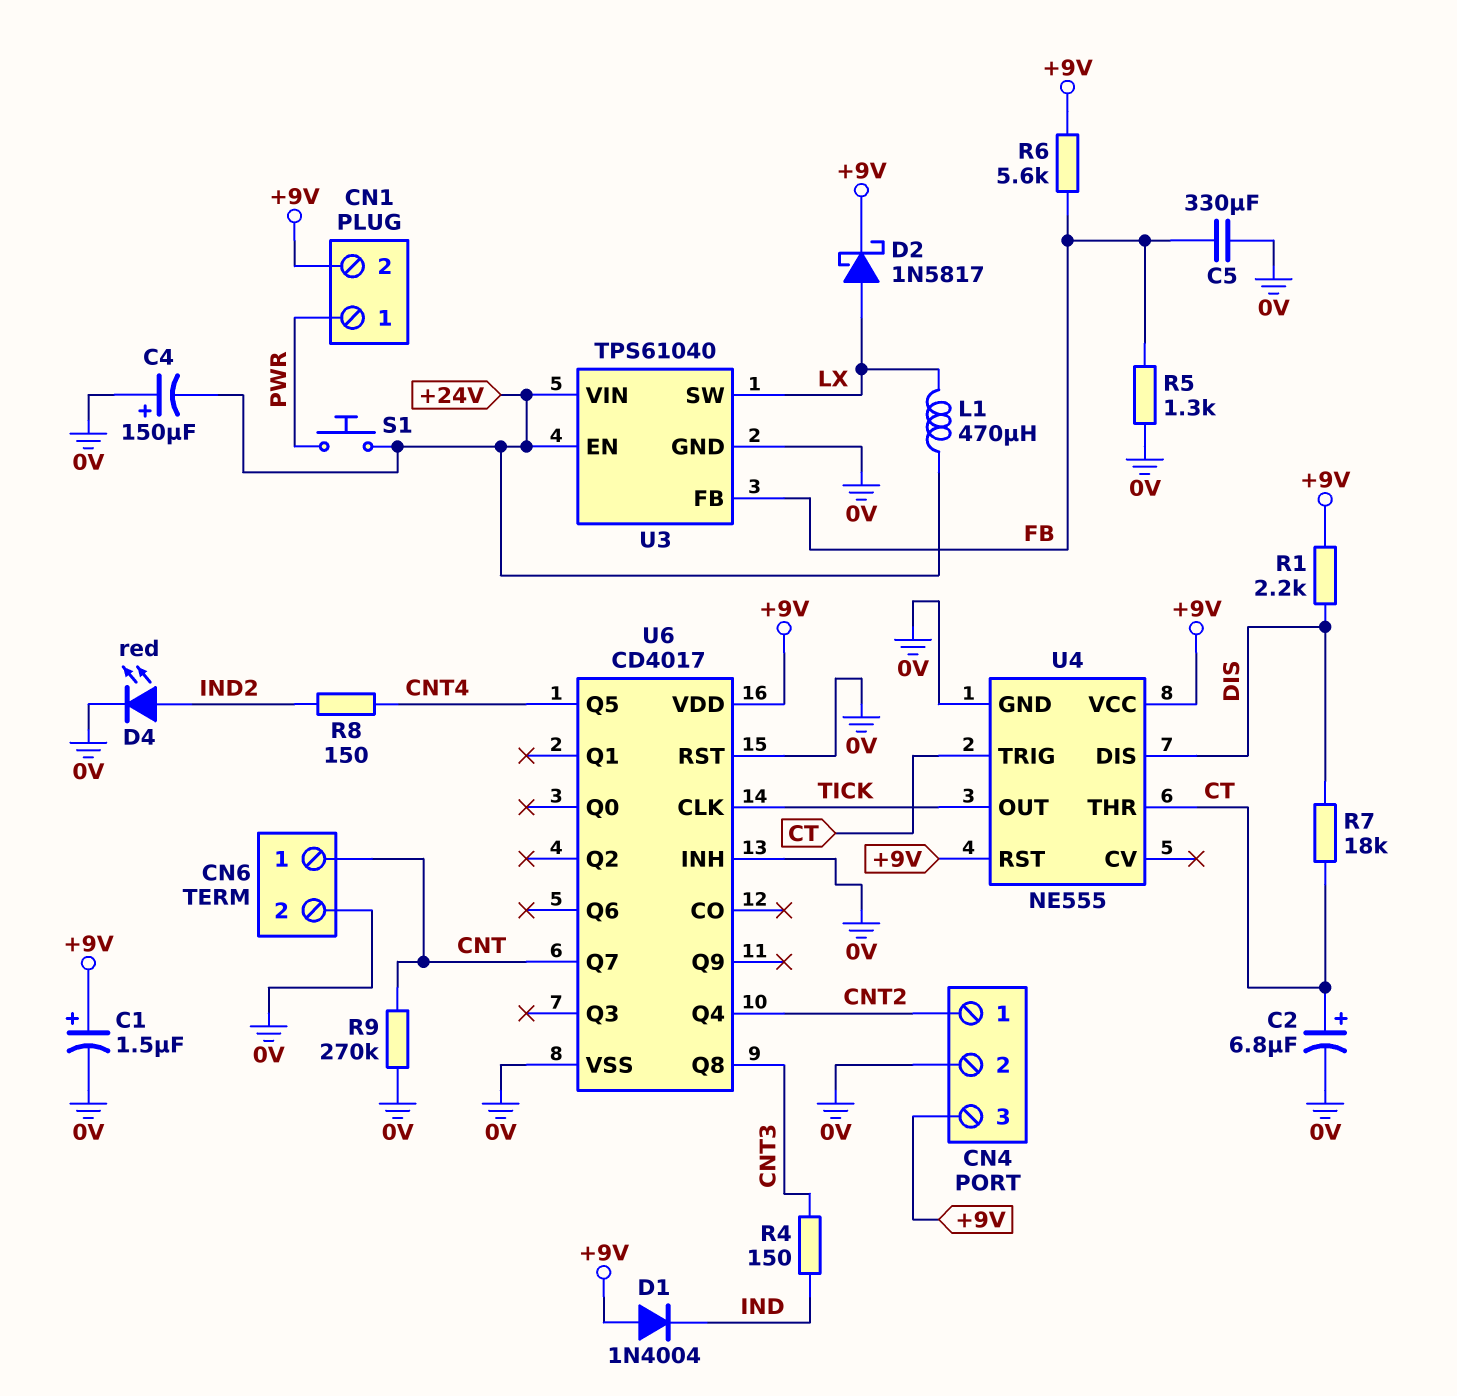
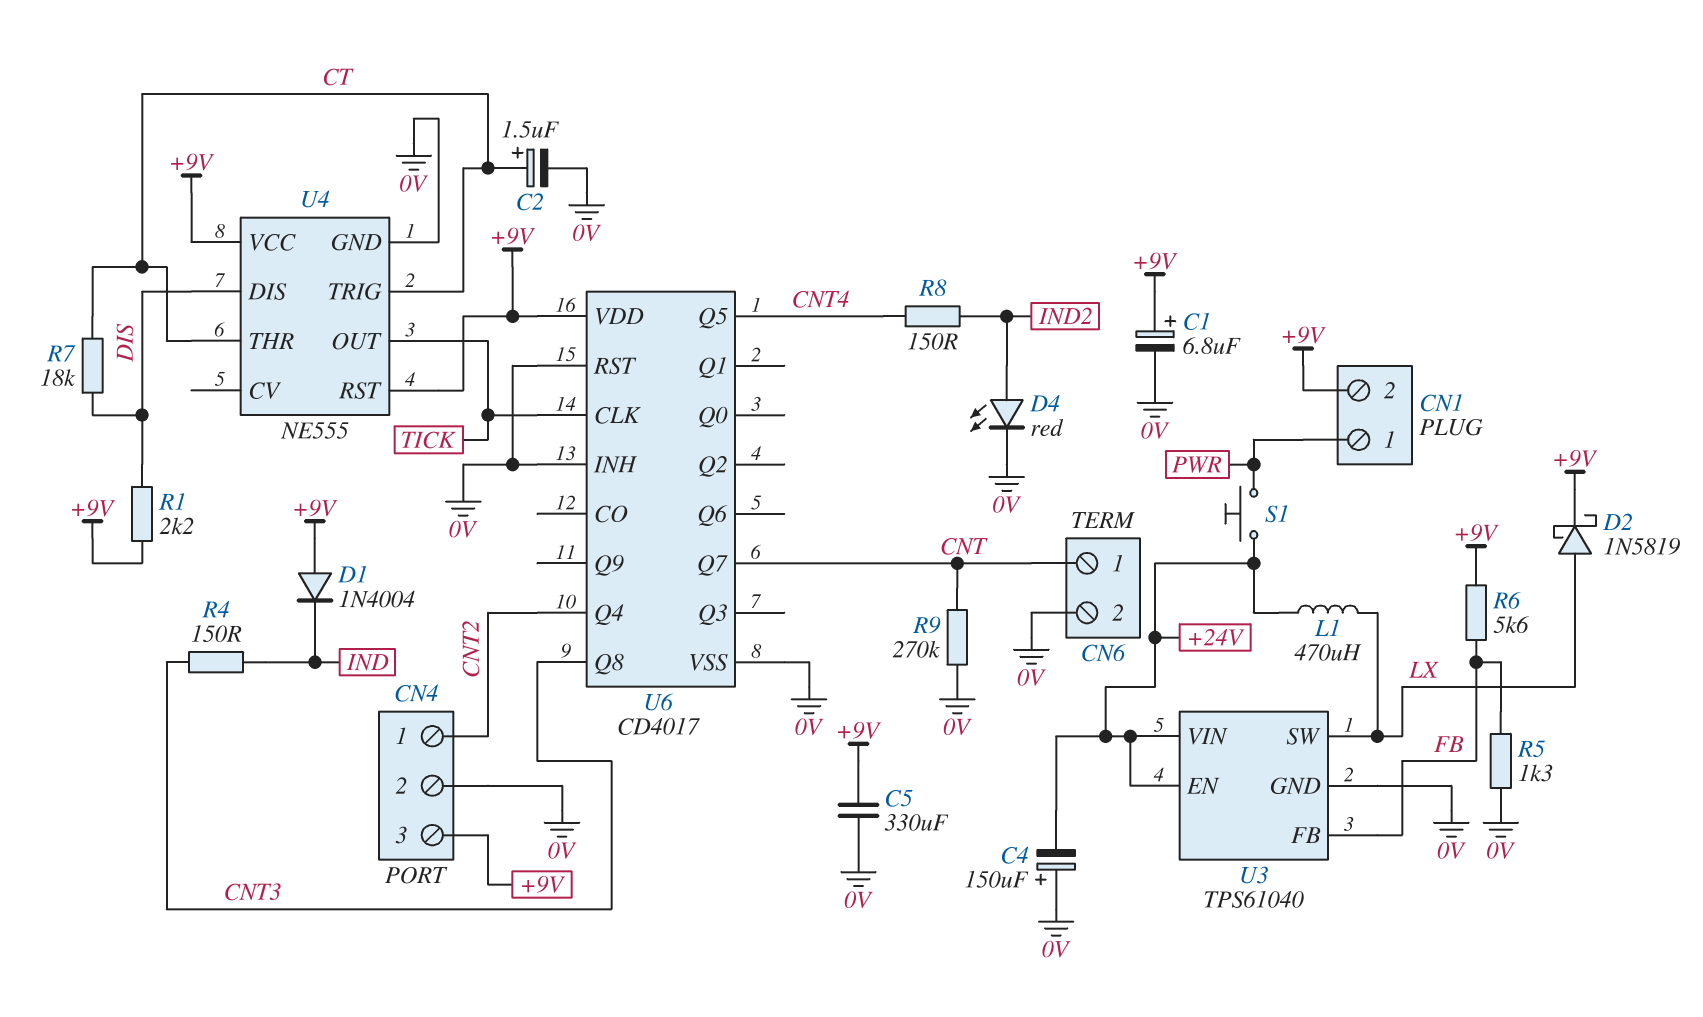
C1: 1.5uF (plus +9V, minus 0V) -> 6.8uF (plus +9V, minus 0V)
C2: 6.8uF (plus CT, minus 0V) -> 1.5uF (plus CT, minus 0V)
C5: 330uF (0V, FB) -> 330uF (+9V, 0V)
D2: schottky 1N5817 (A LX, K +9V) -> schottky 1N5819 (A LX, K +9V)

